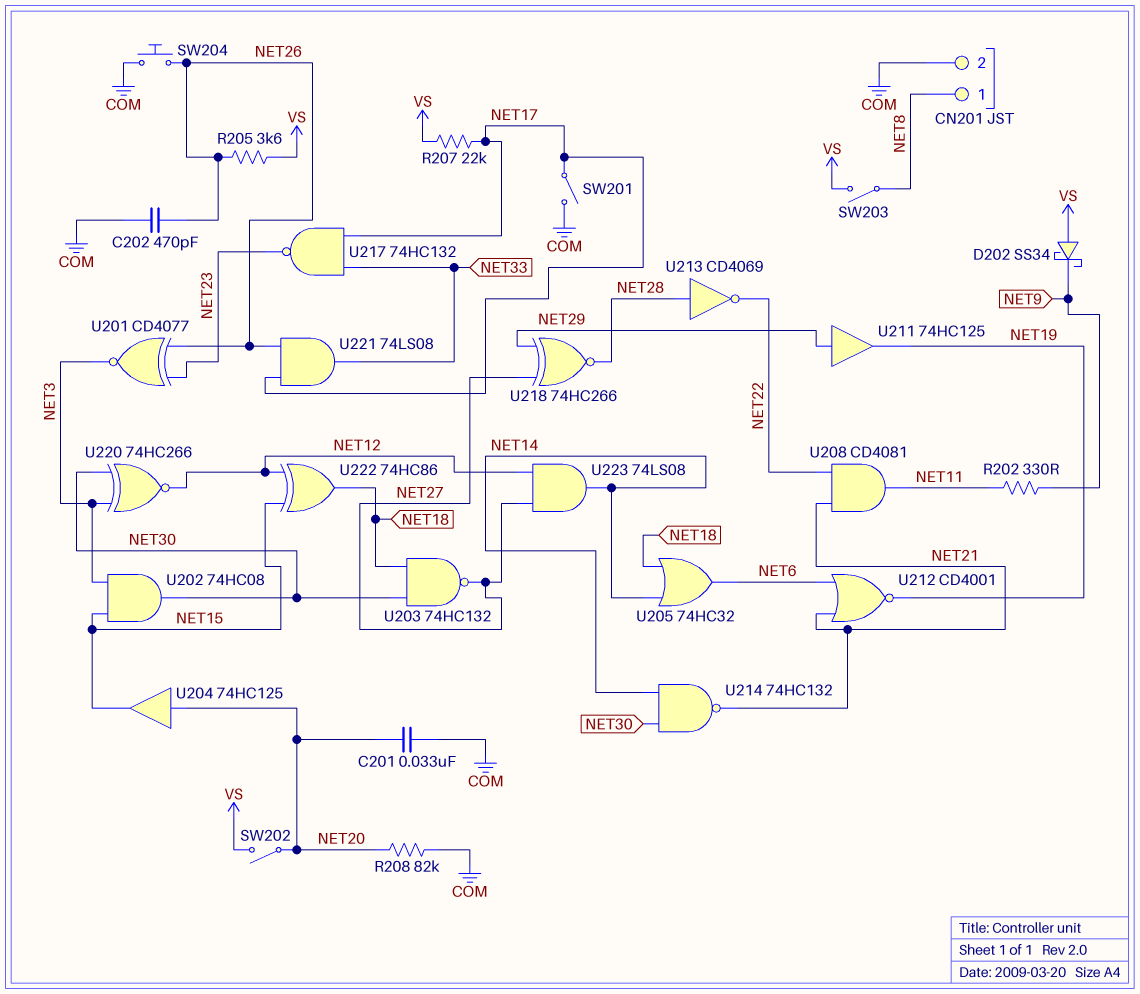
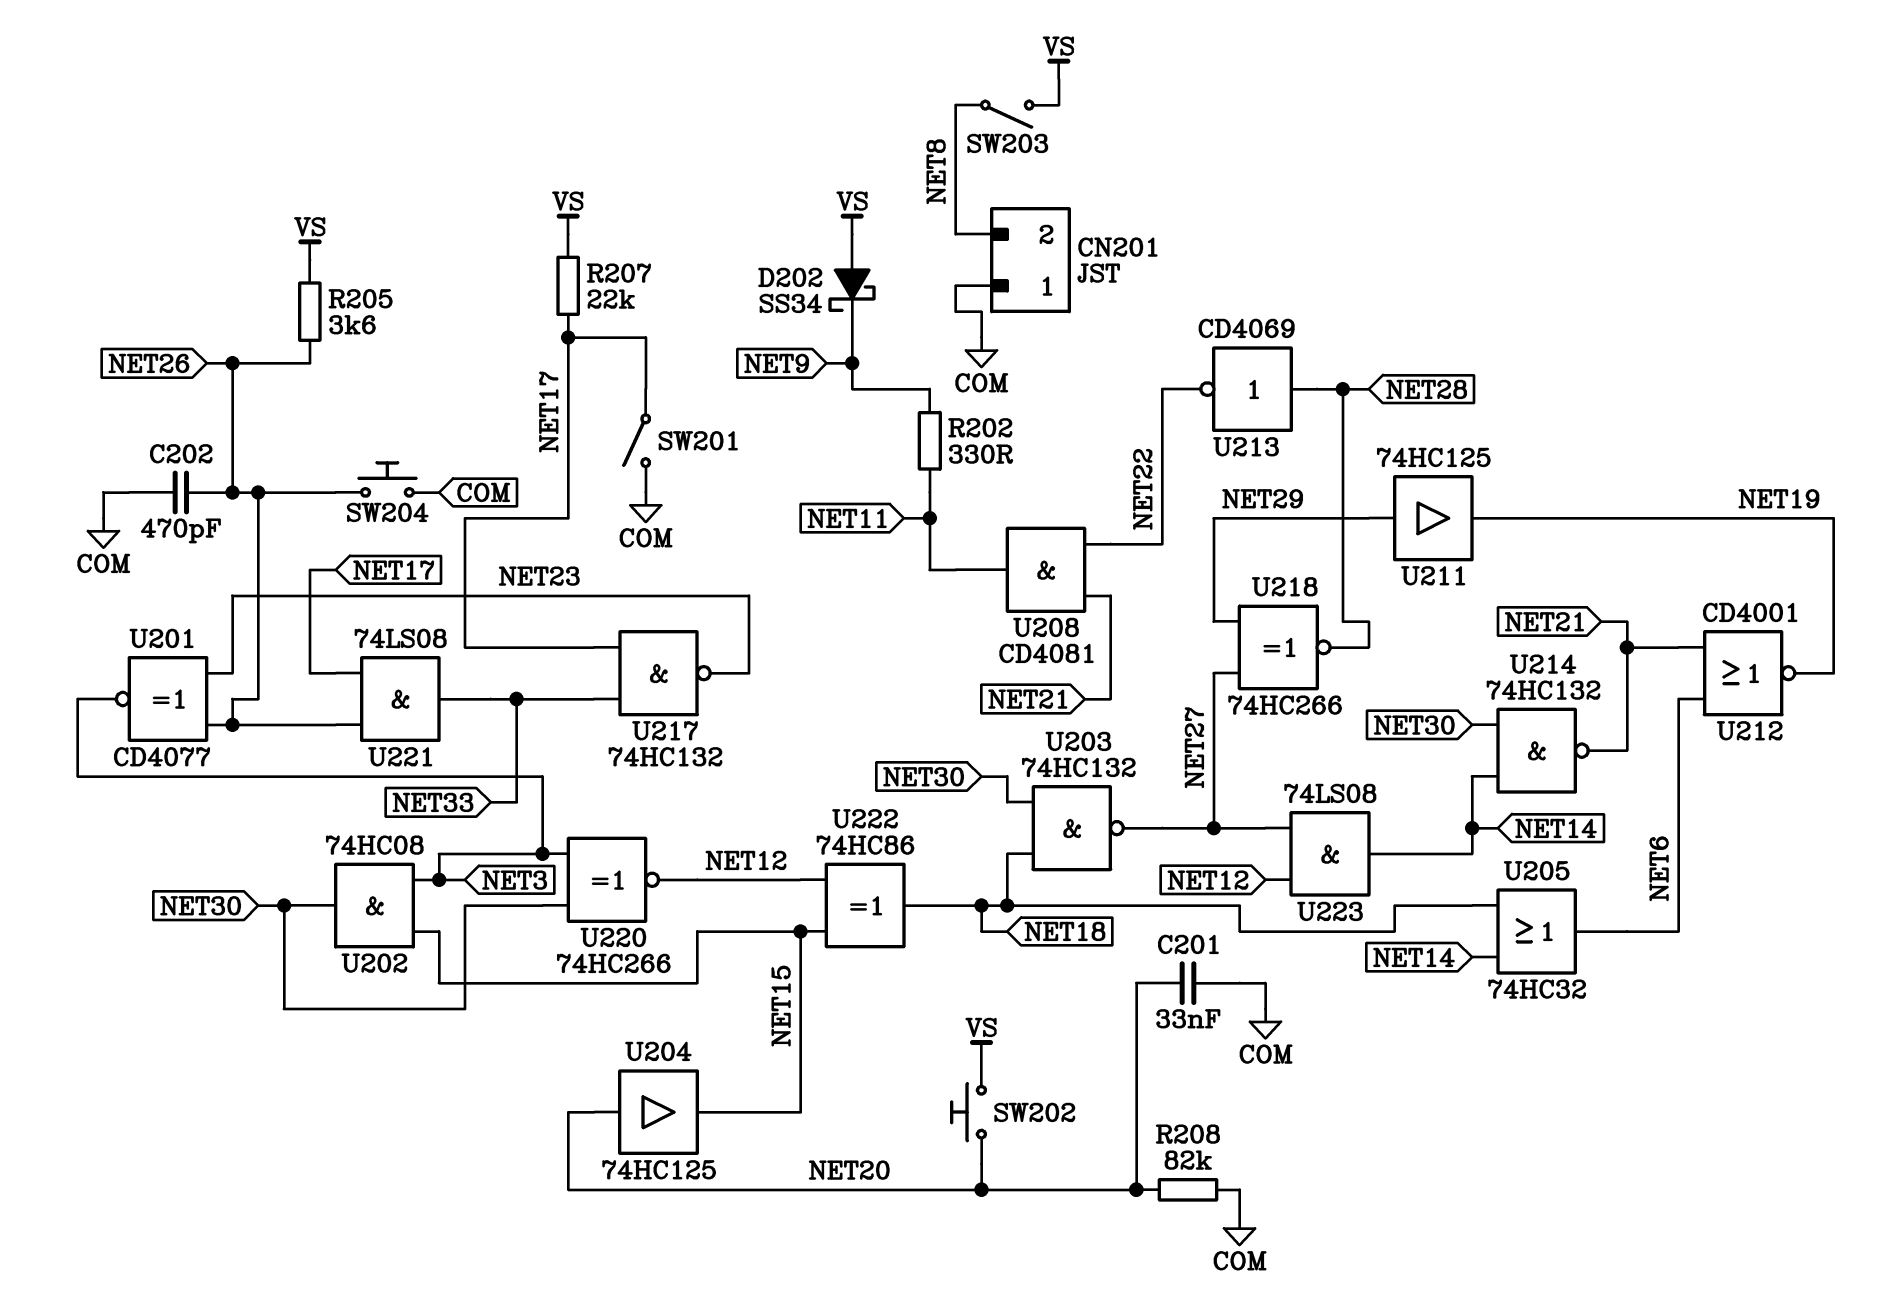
CN201 pin 1: NET8 -> COM
CN201 pin 2: COM -> NET8
SW202: switch (NET20, VS) -> button (NET20, VS)

